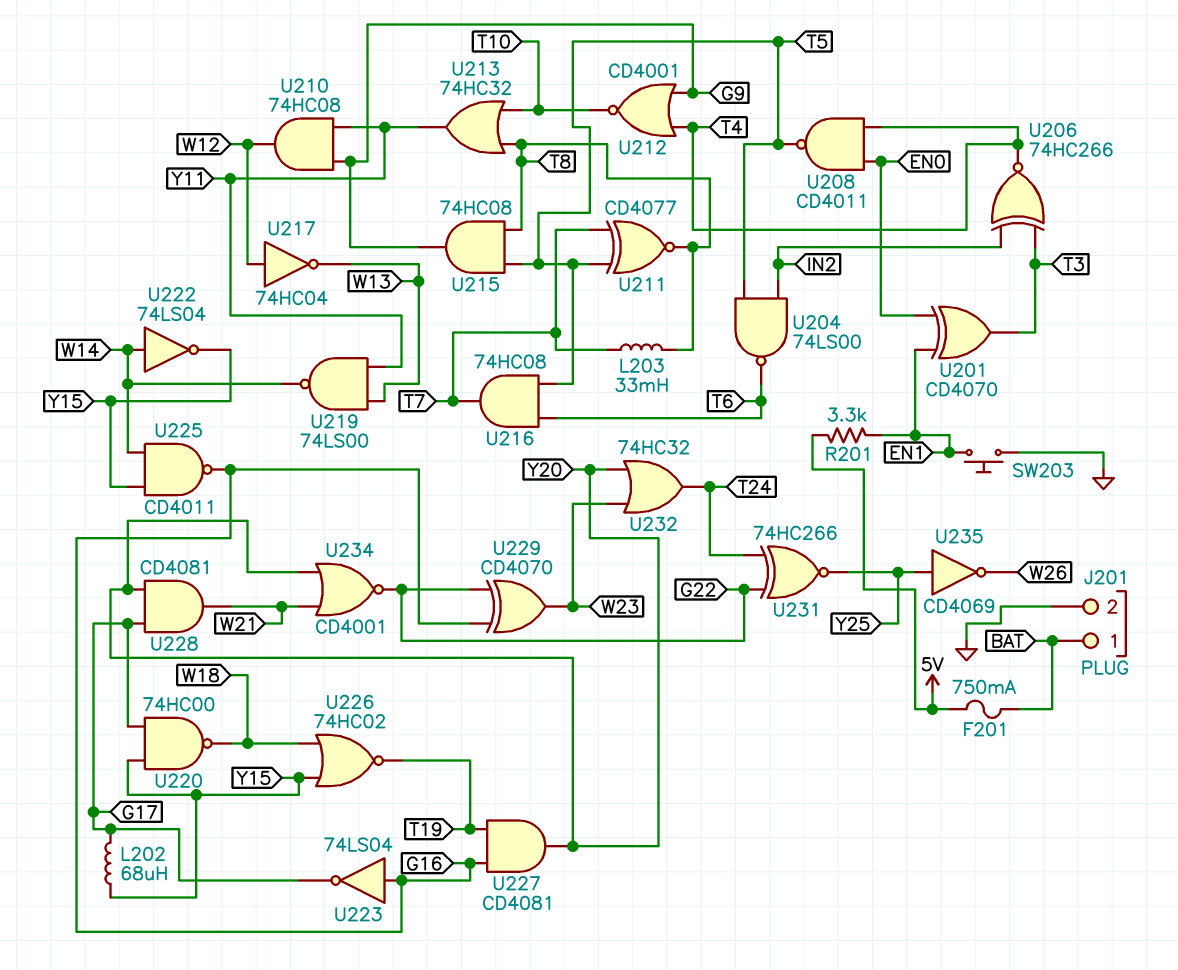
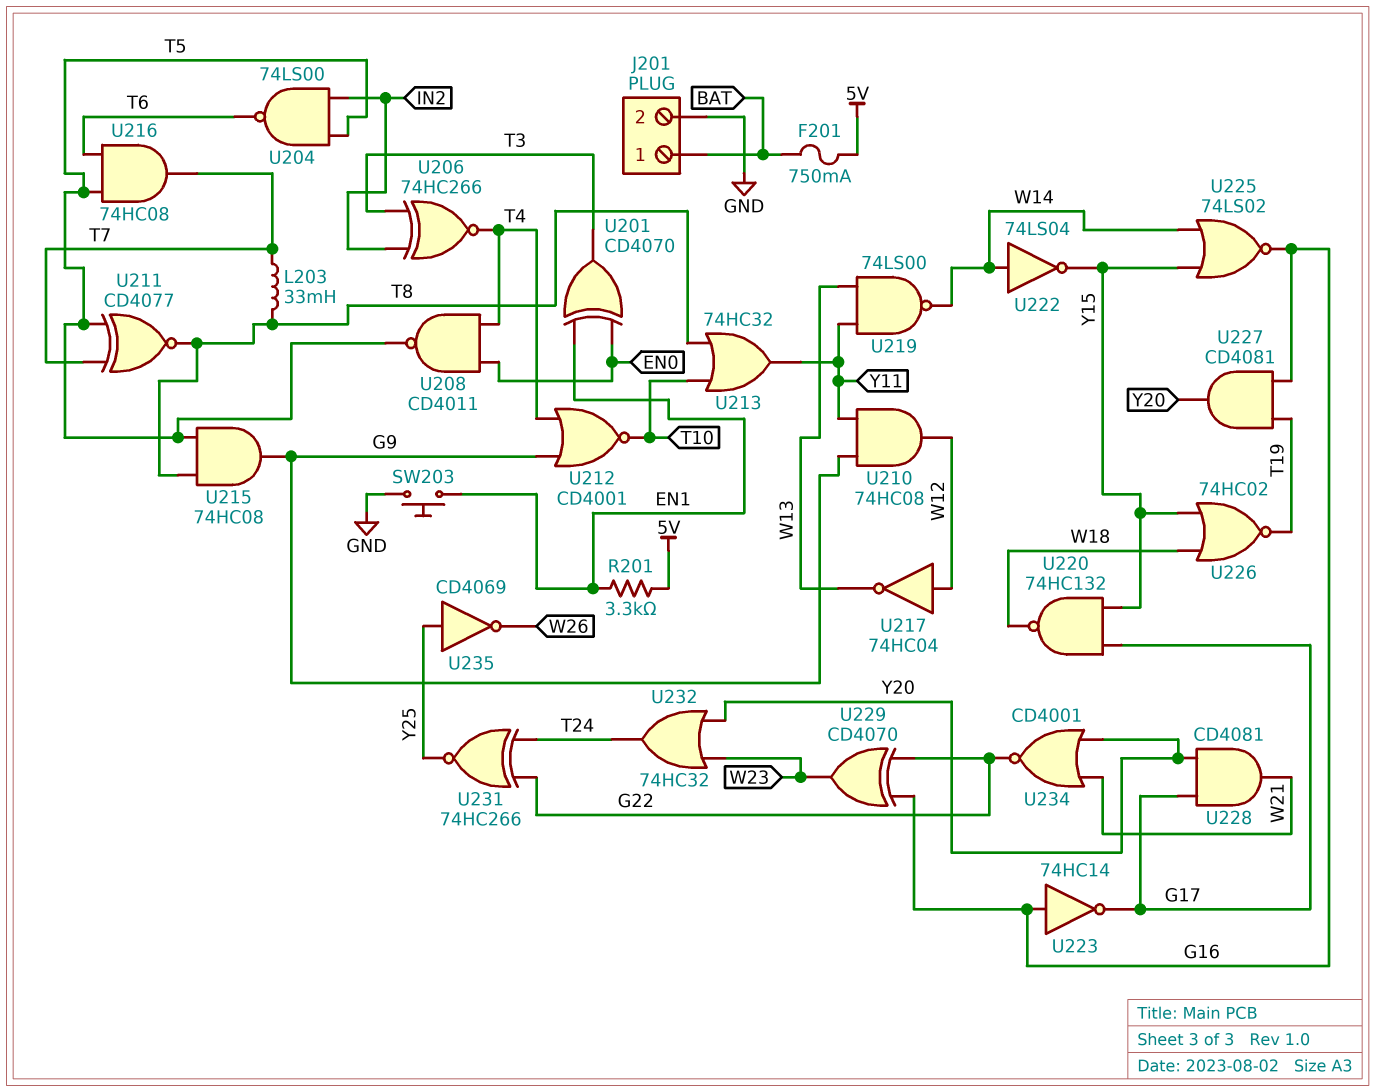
L202: 68uH (G17, Y15) -> none
U220: NAND 74HC00 (in G17, in Y15, out W18) -> NAND 74HC132 (in G17, in Y15, out W18)
U223: NOT 74LS04 (in G16, out G17) -> NOT 74HC14 (in G16, out G17)
U225: NAND CD4011 (in W14, in Y15, out G16) -> NOR 74LS02 (in W14, in Y15, out G16)

